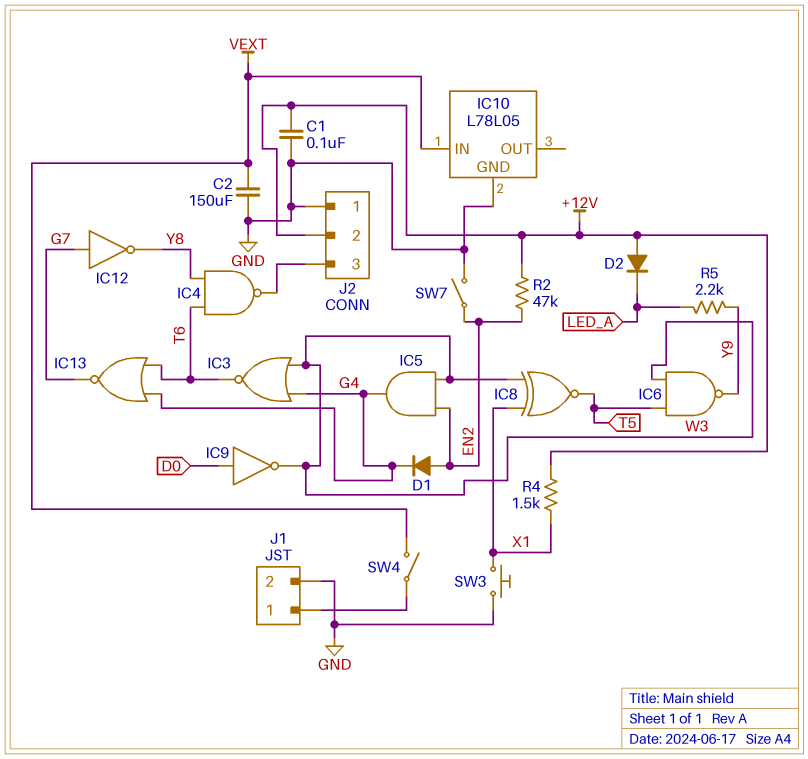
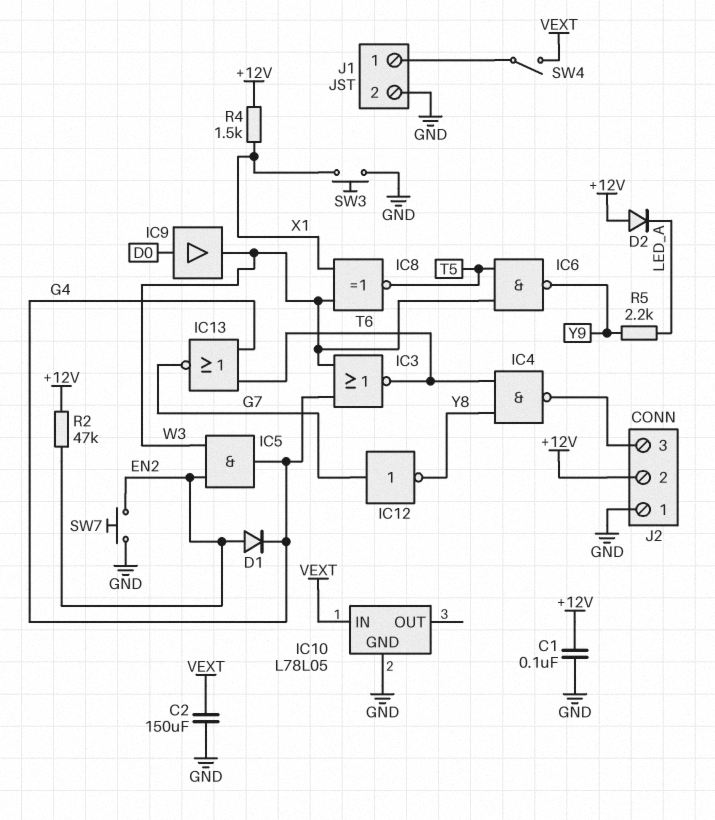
IC9: NOT (in D0, out W3) -> buffer (in D0, out W3)
SW7: switch (EN2, GND) -> button (EN2, GND)

